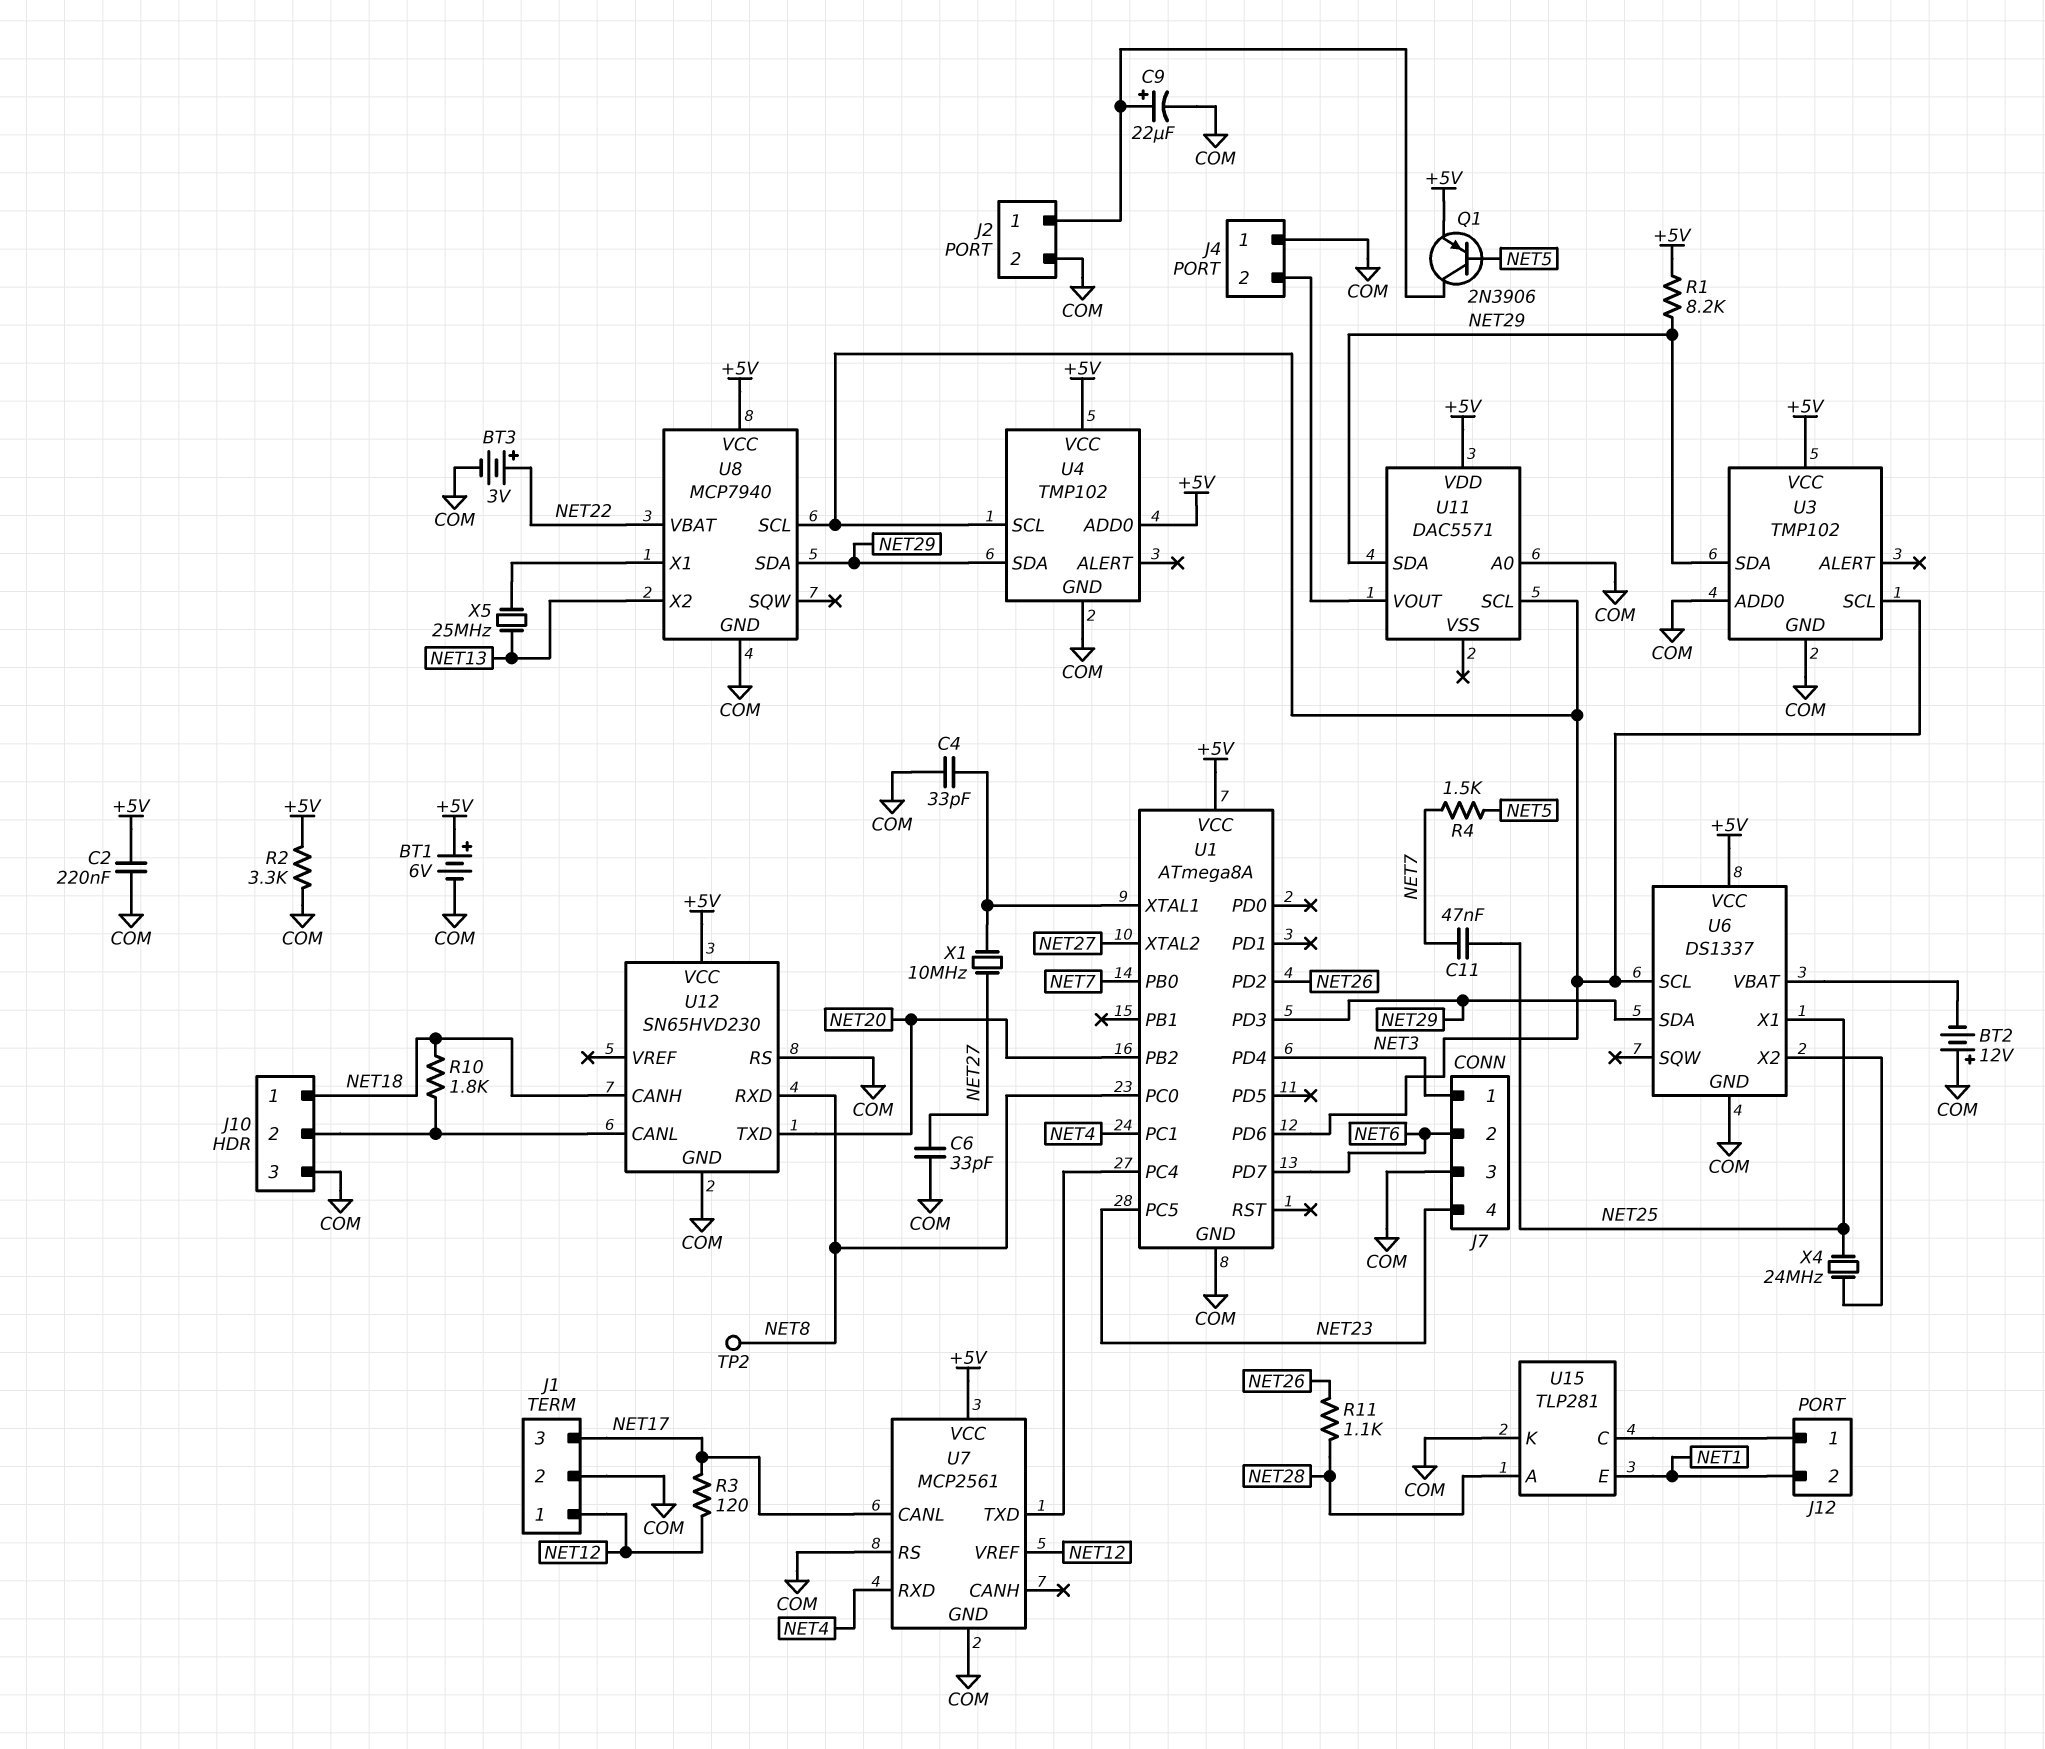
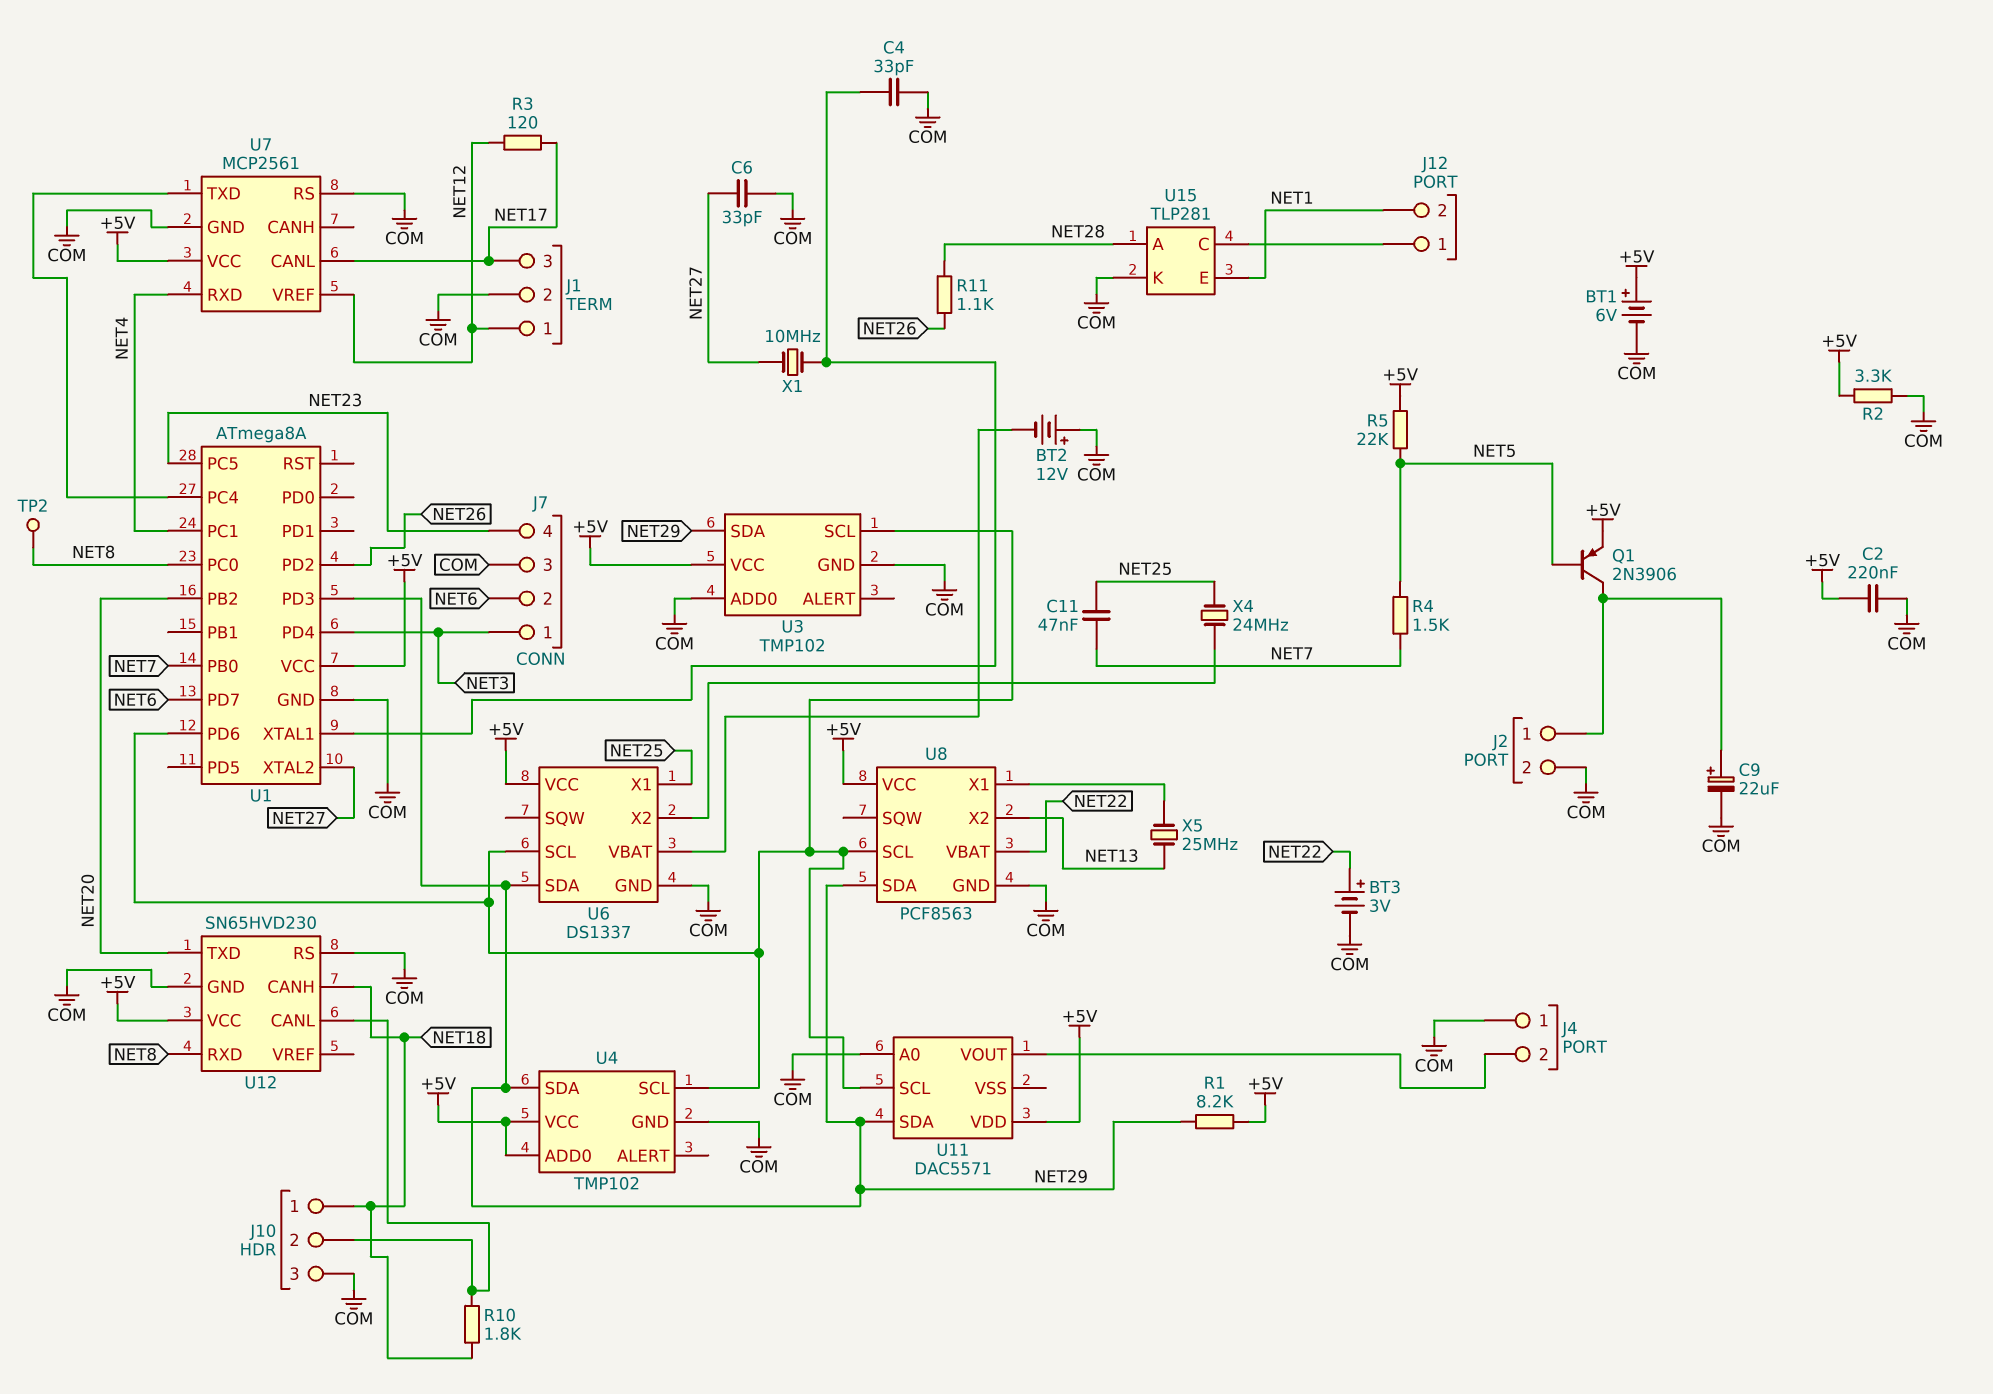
R5: none -> 22k (+5V, NET5)
U8: MCP7940 -> PCF8563

